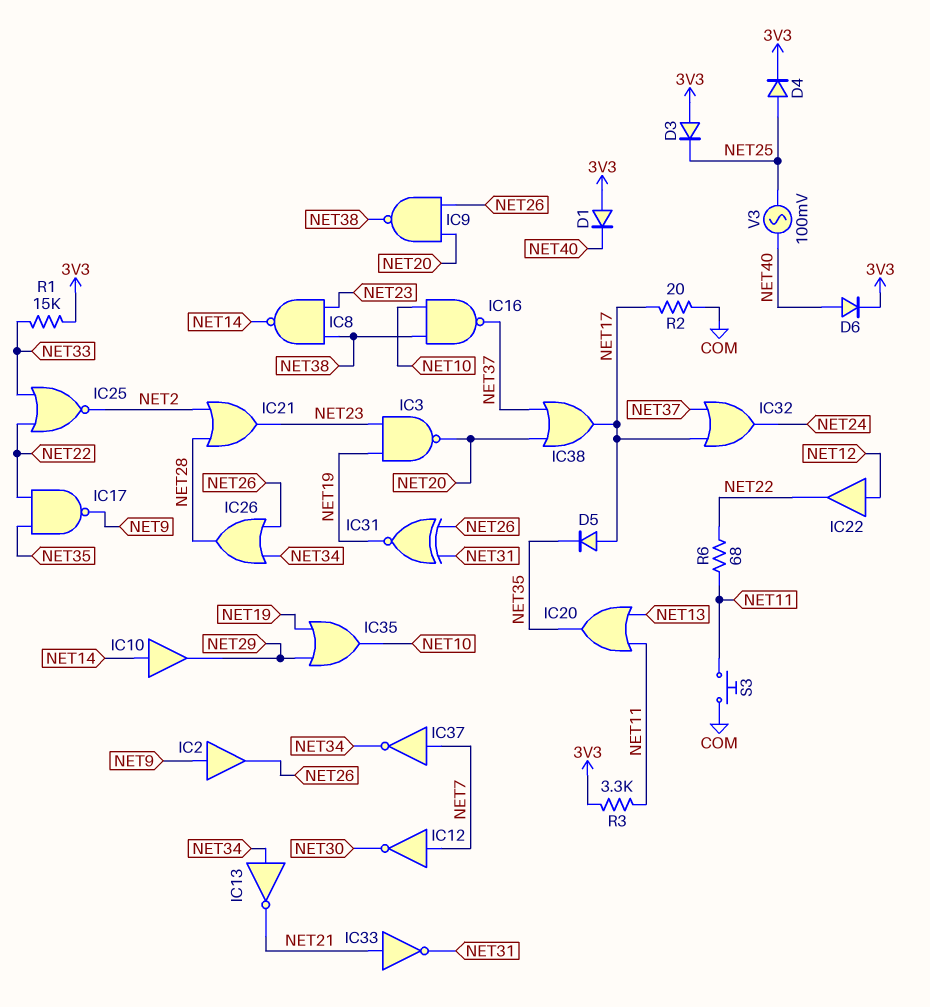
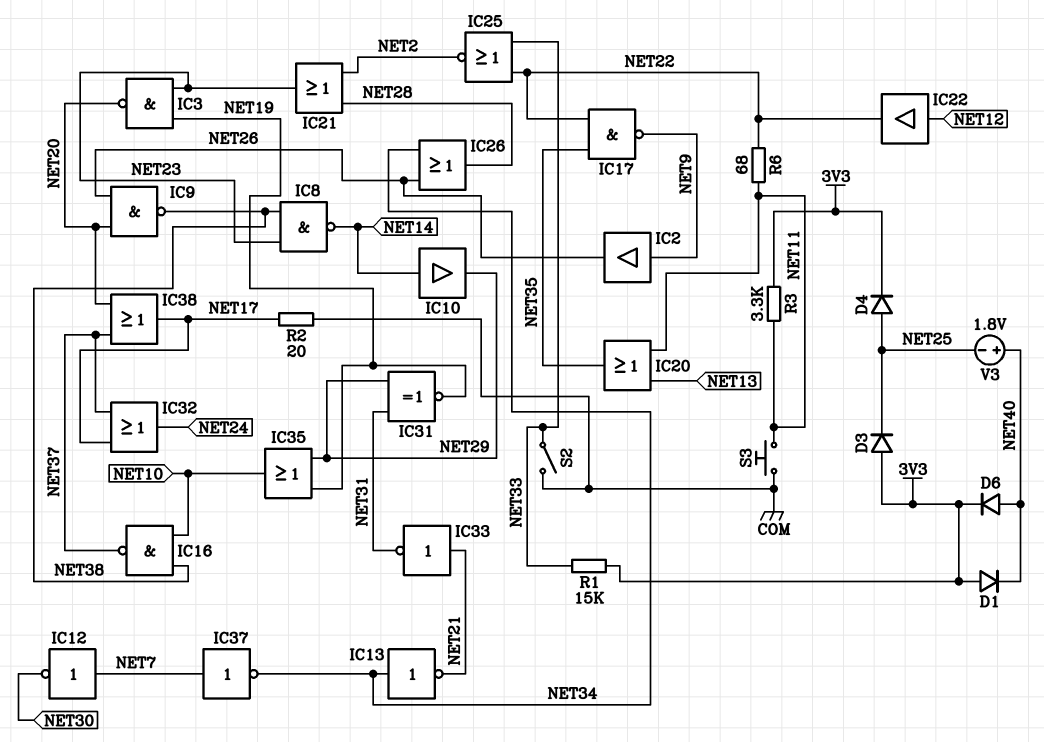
D5: diode (A NET17, K NET35) -> none
IC31: XNOR (in NET26, in NET31, out NET19) -> XNOR (in NET29, in NET31, out NET19)
S2: none -> switch (COM, NET33)
V3: AC 100mV (NET25, NET40) -> 1.8V (plus NET40, minus NET25)

